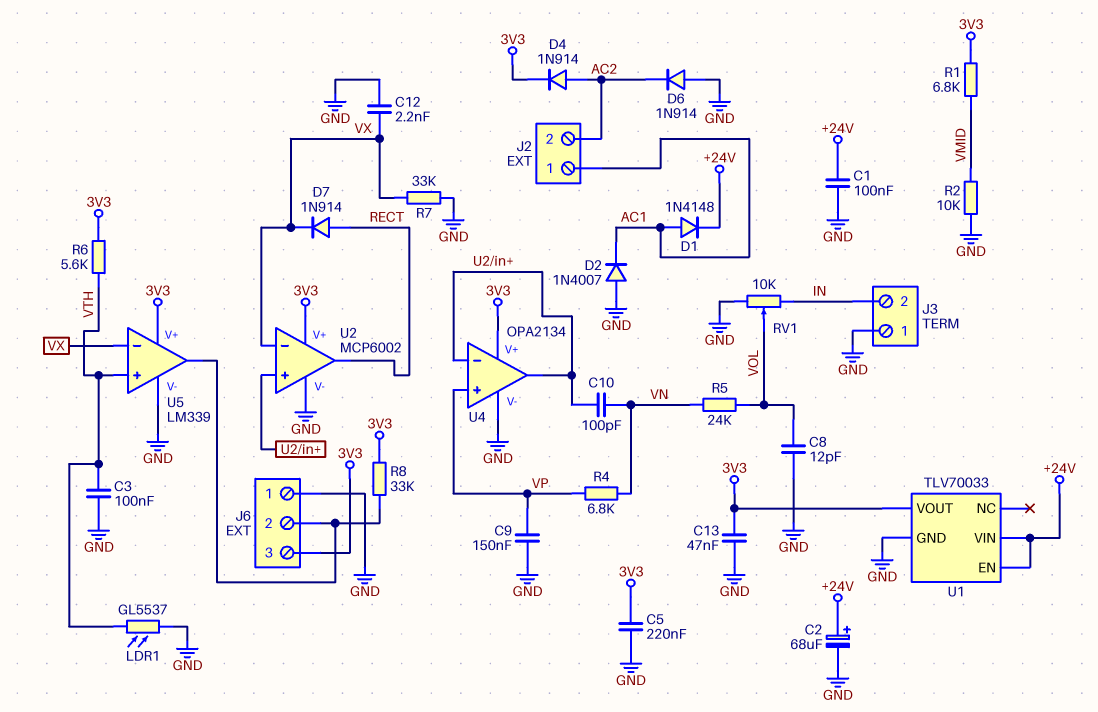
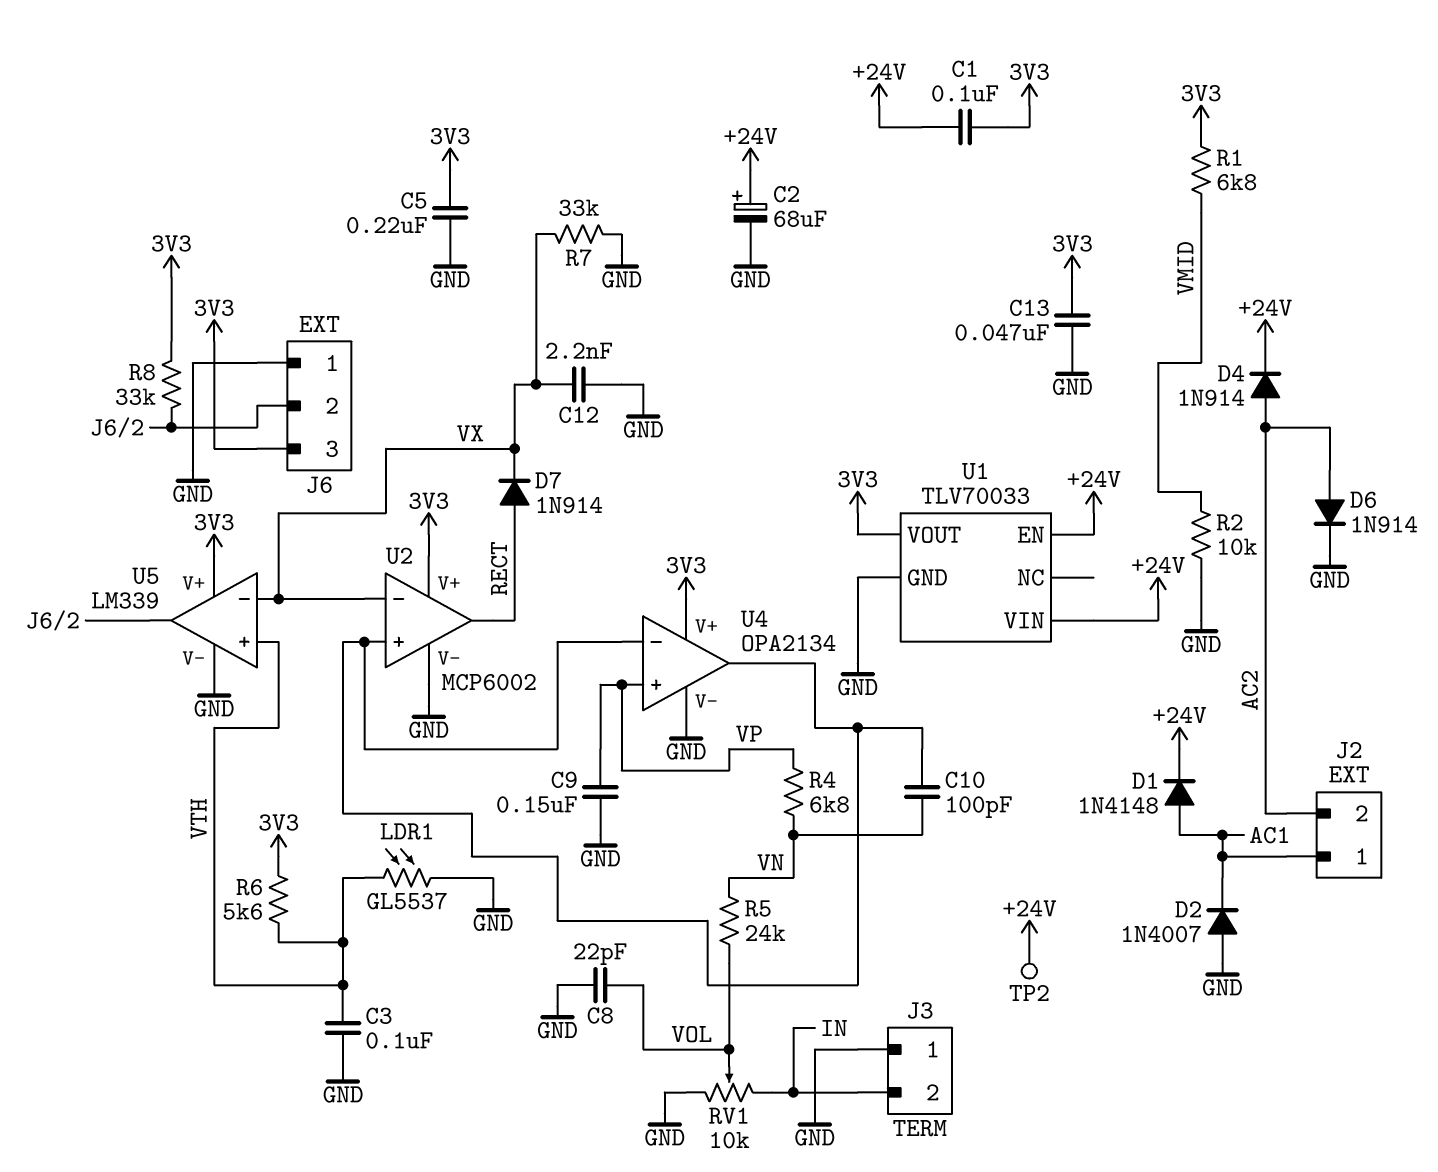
C1: 100nF (+24V, GND) -> 100nF (+24V, 3V3)
C8: 12pF (GND, VOL) -> 22pF (GND, VOL)
D4: diode 1N914 (A AC2, K 3V3) -> diode 1N914 (A AC2, K +24V)
D6: diode 1N914 (A GND, K AC2) -> diode 1N914 (A AC2, K GND)
TP2: none -> test point (+24V)

